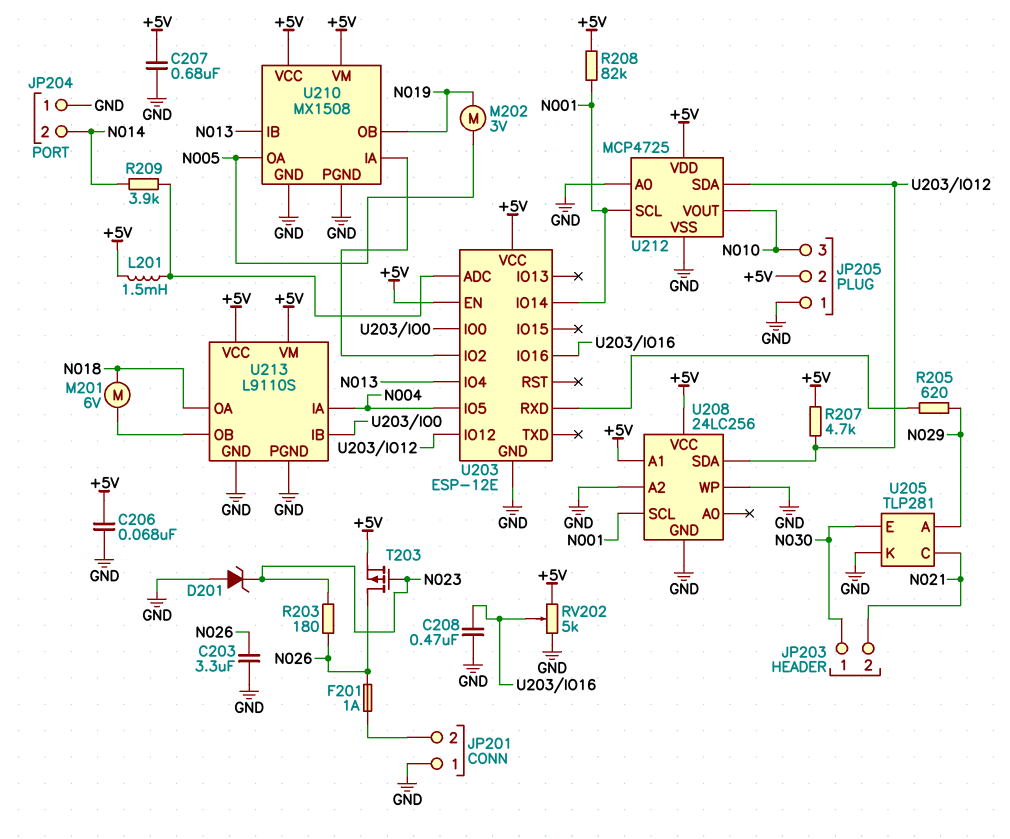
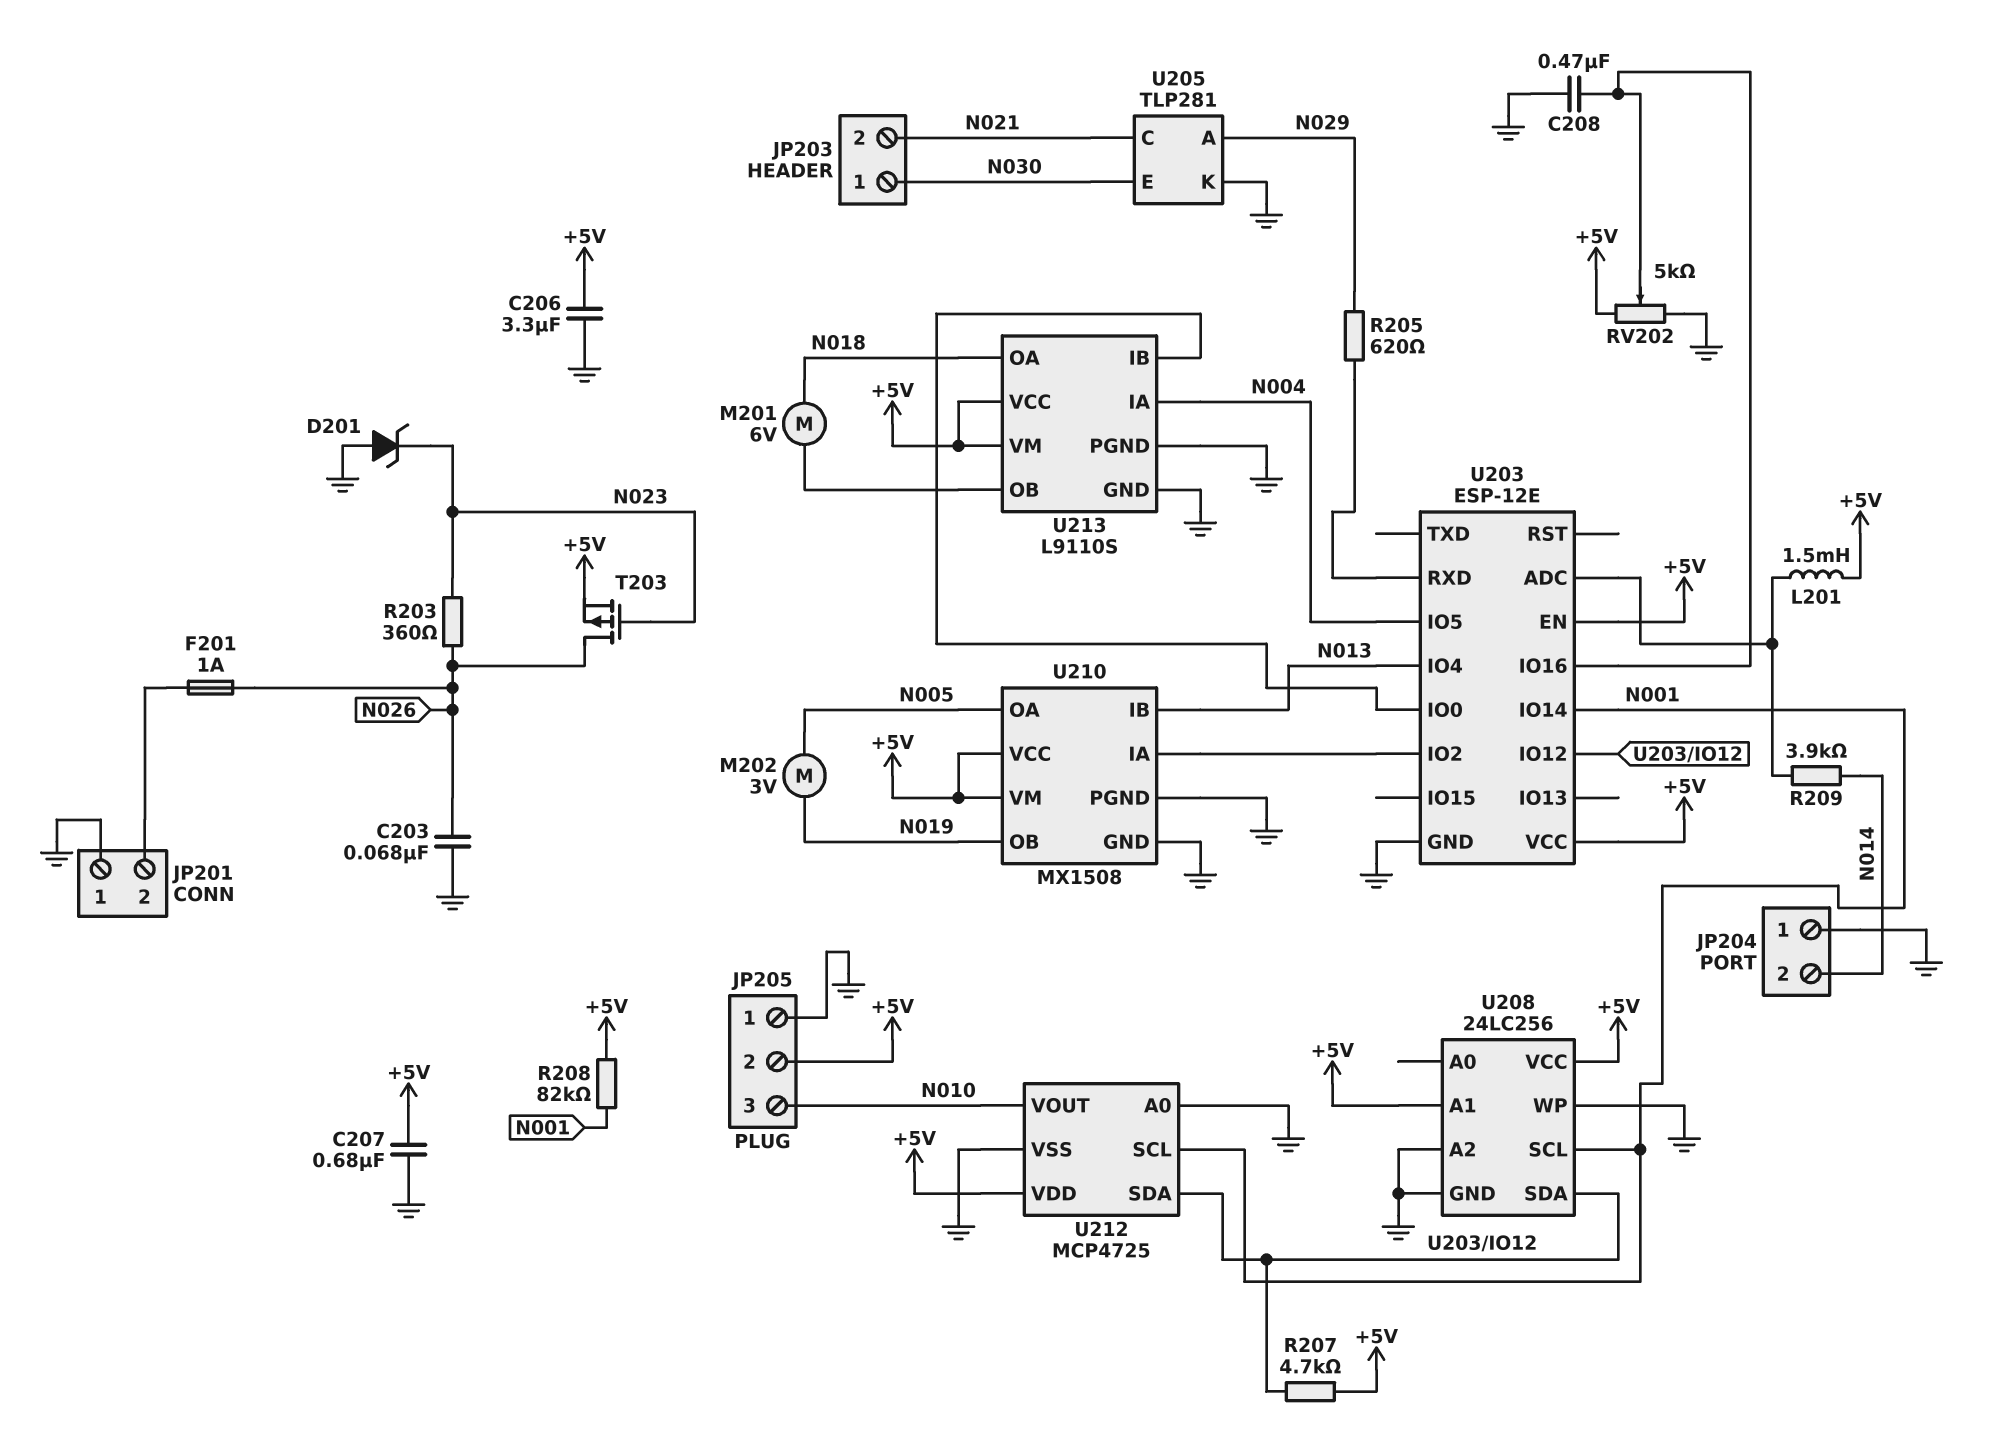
C203: 3.3uF (GND, N026) -> 68nF (GND, N026)
C206: 68nF (+5V, GND) -> 3.3uF (+5V, GND)
R203: 180 (N023, N026) -> 360 (N023, N026)

